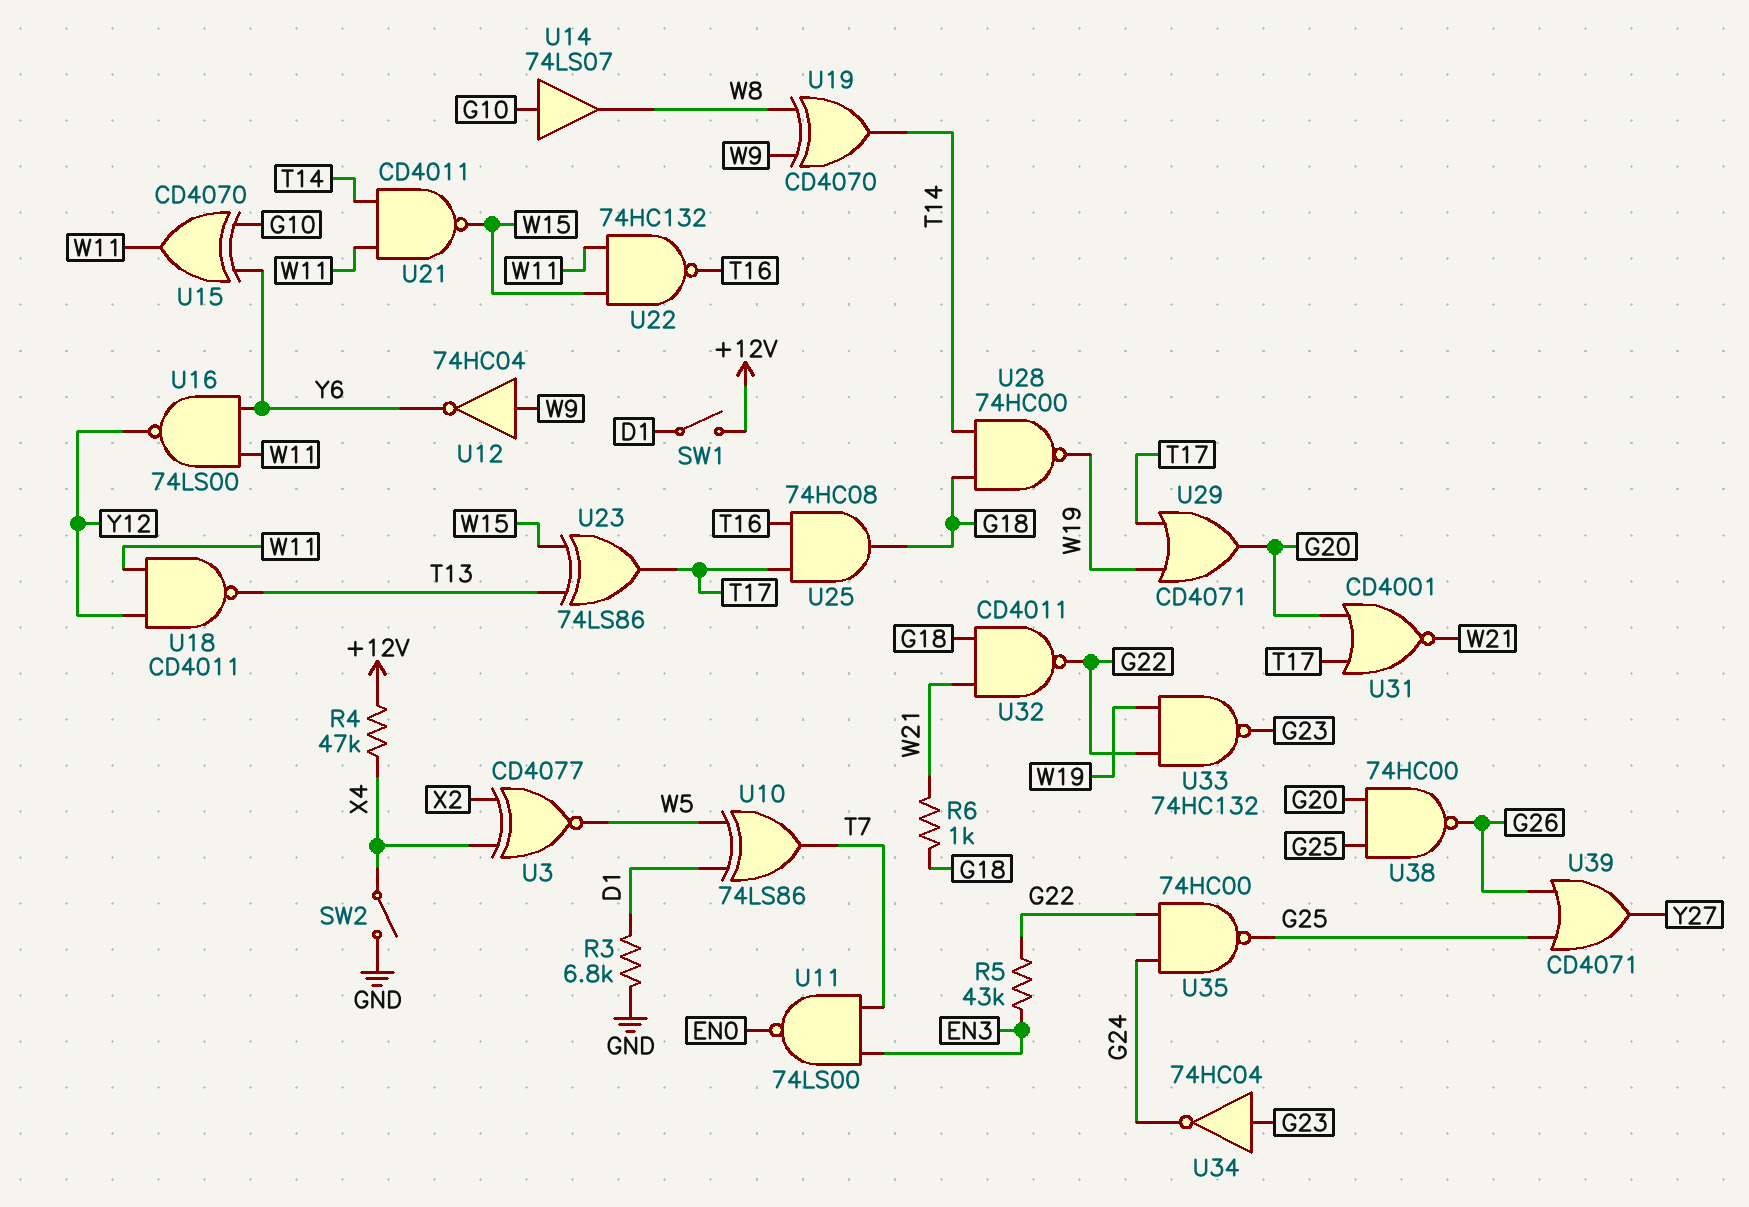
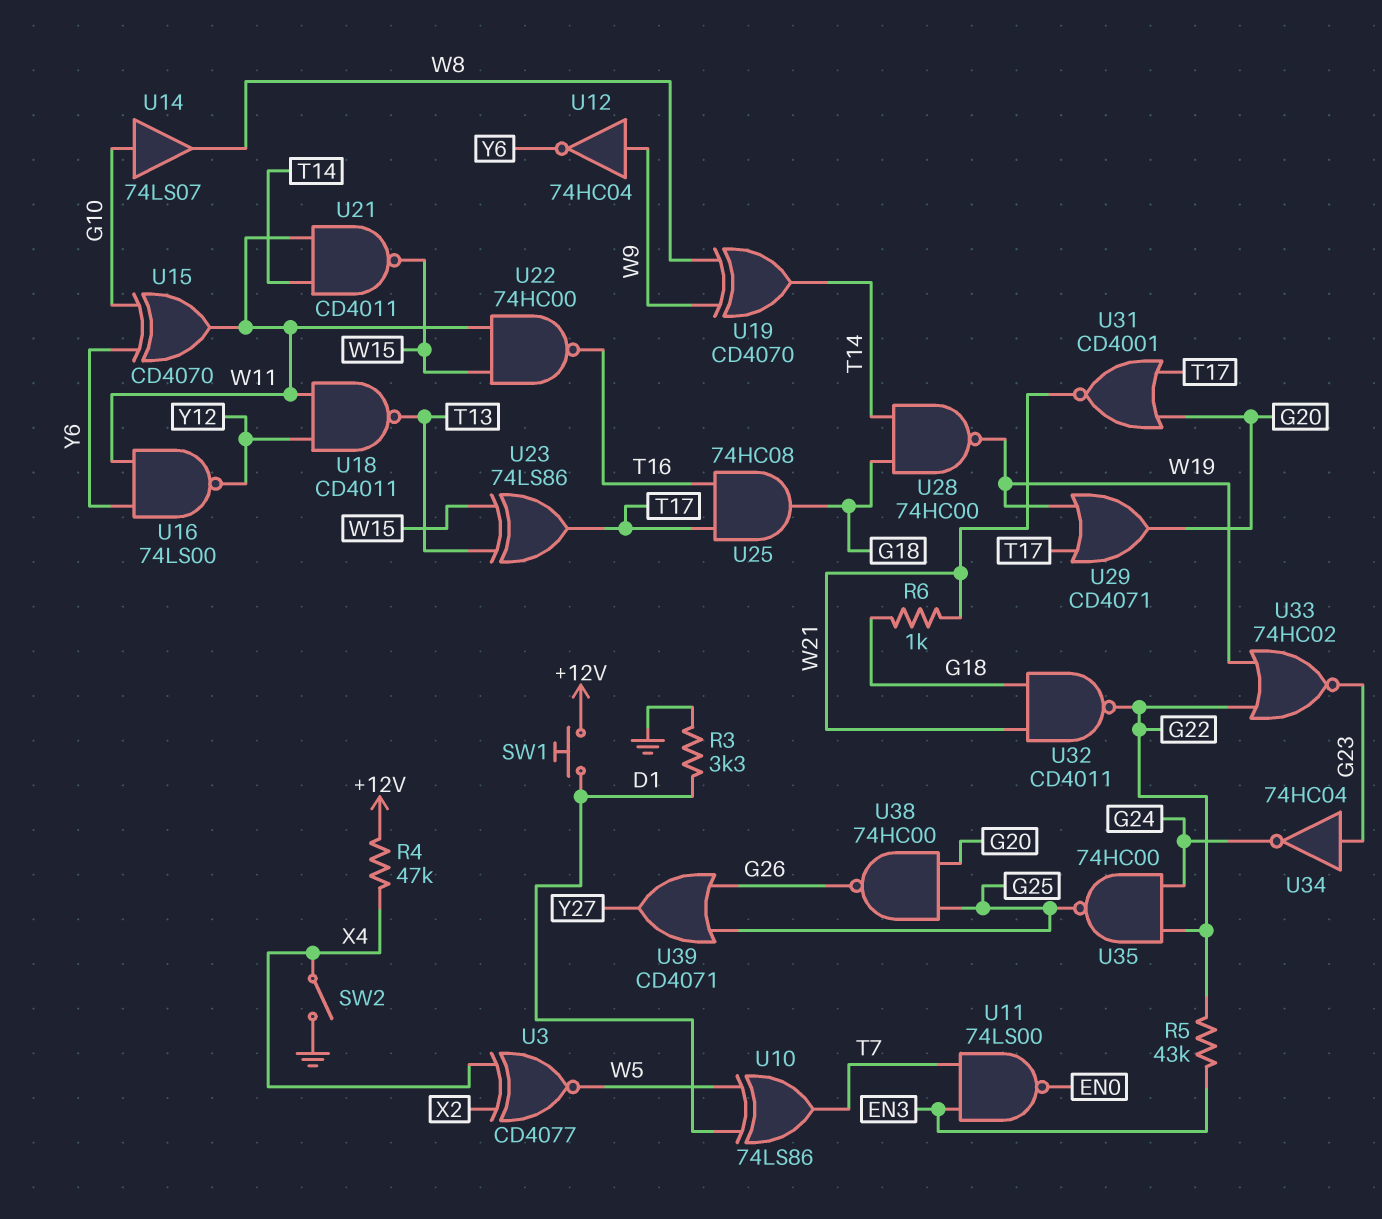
R3: 6.8k (D1, GND) -> 3.3k (D1, GND)
SW1: switch (+12V, D1) -> button (+12V, D1)
U22: NAND 74HC132 (in W11, in W15, out T16) -> NAND 74HC00 (in W11, in W15, out T16)
U33: NAND 74HC132 (in G22, in W19, out G23) -> NOR 74HC02 (in G22, in W19, out G23)

